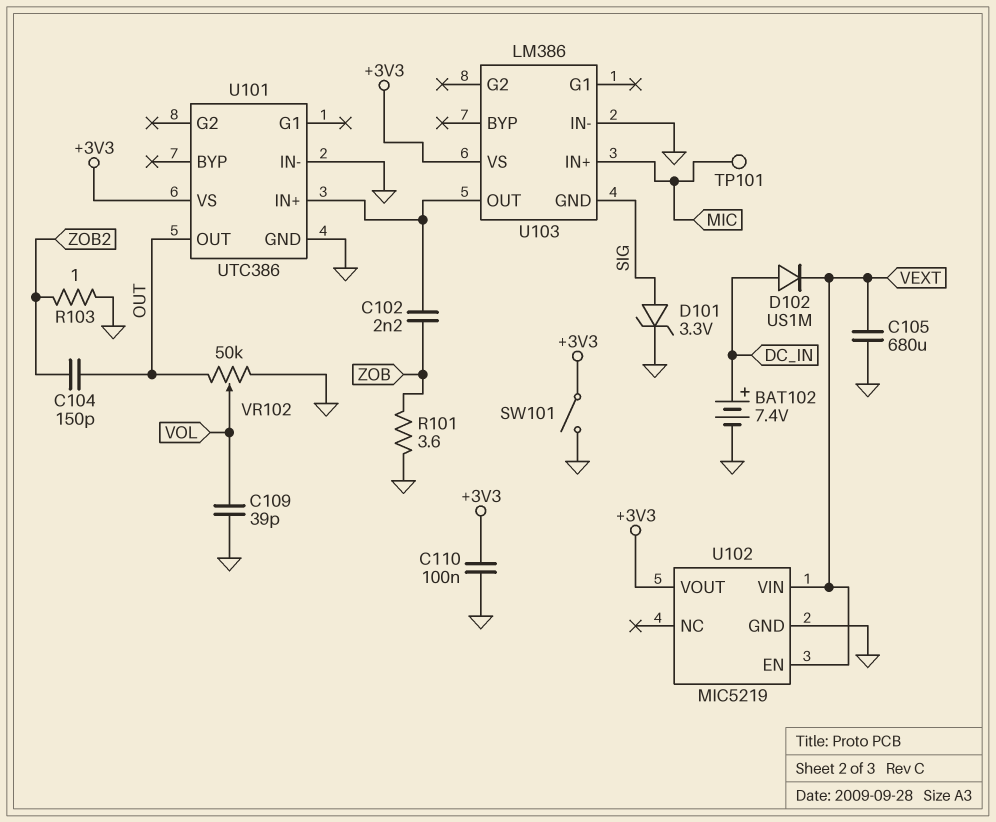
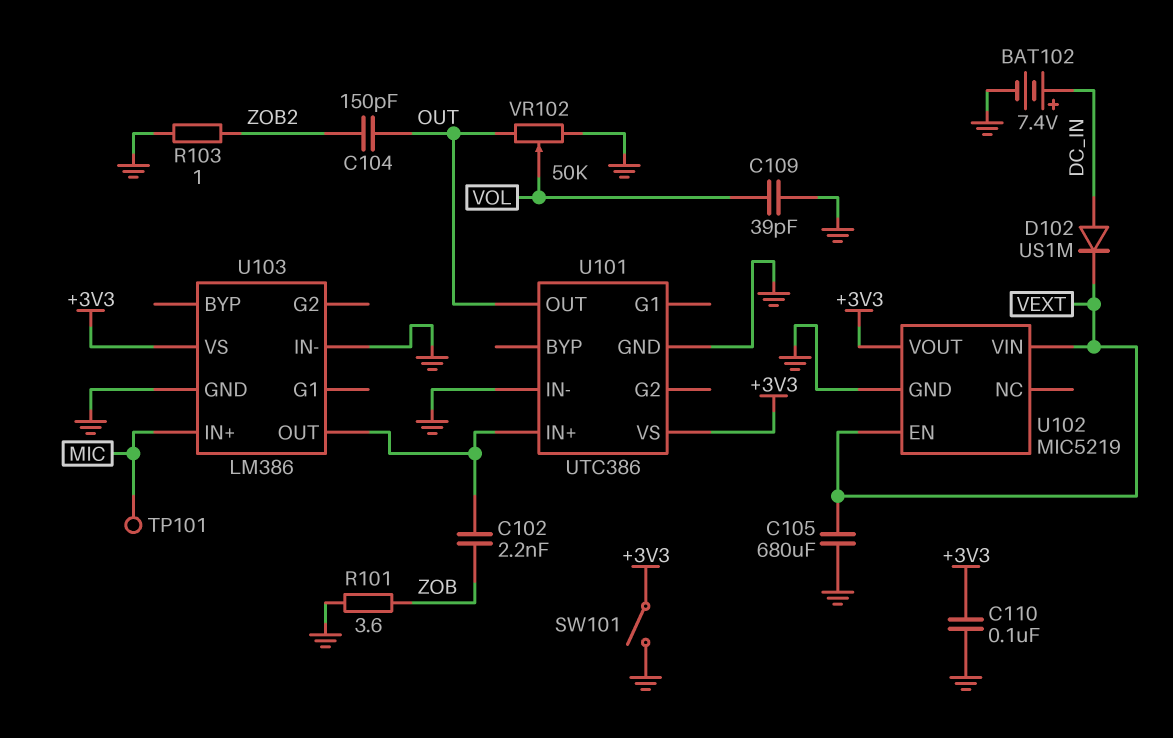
D101: zener 3.3V (A SIG, K GND) -> none
U103 pin GND: SIG -> GND

